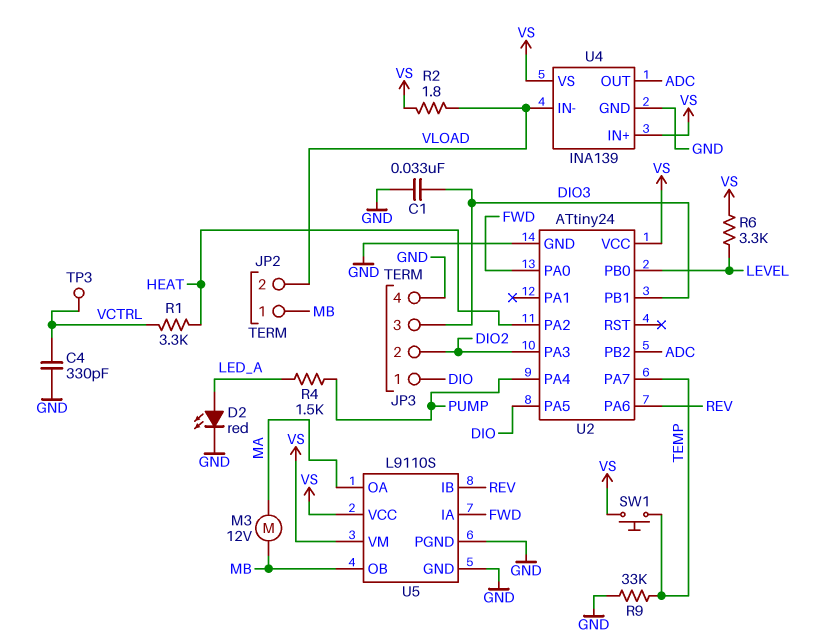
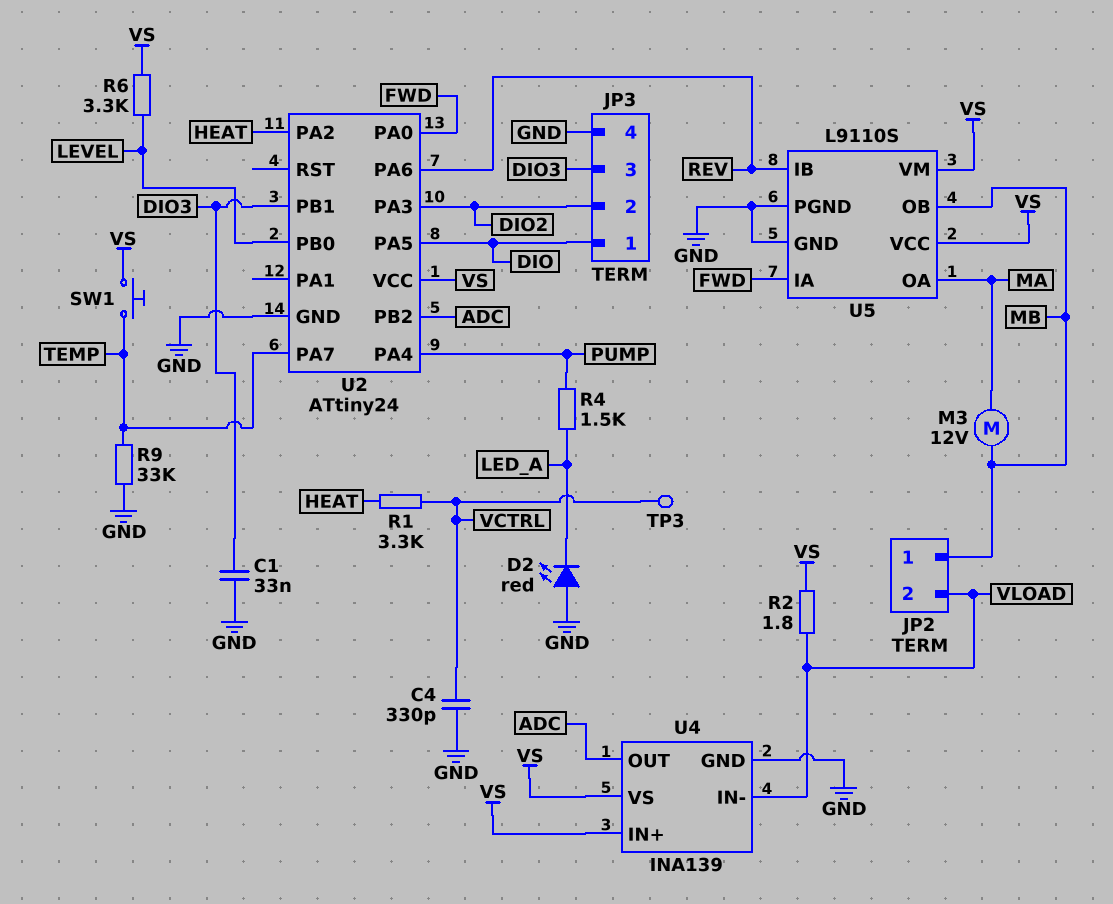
D2: LED red (A LED_A, K GND) -> LED red (A GND, K LED_A)

